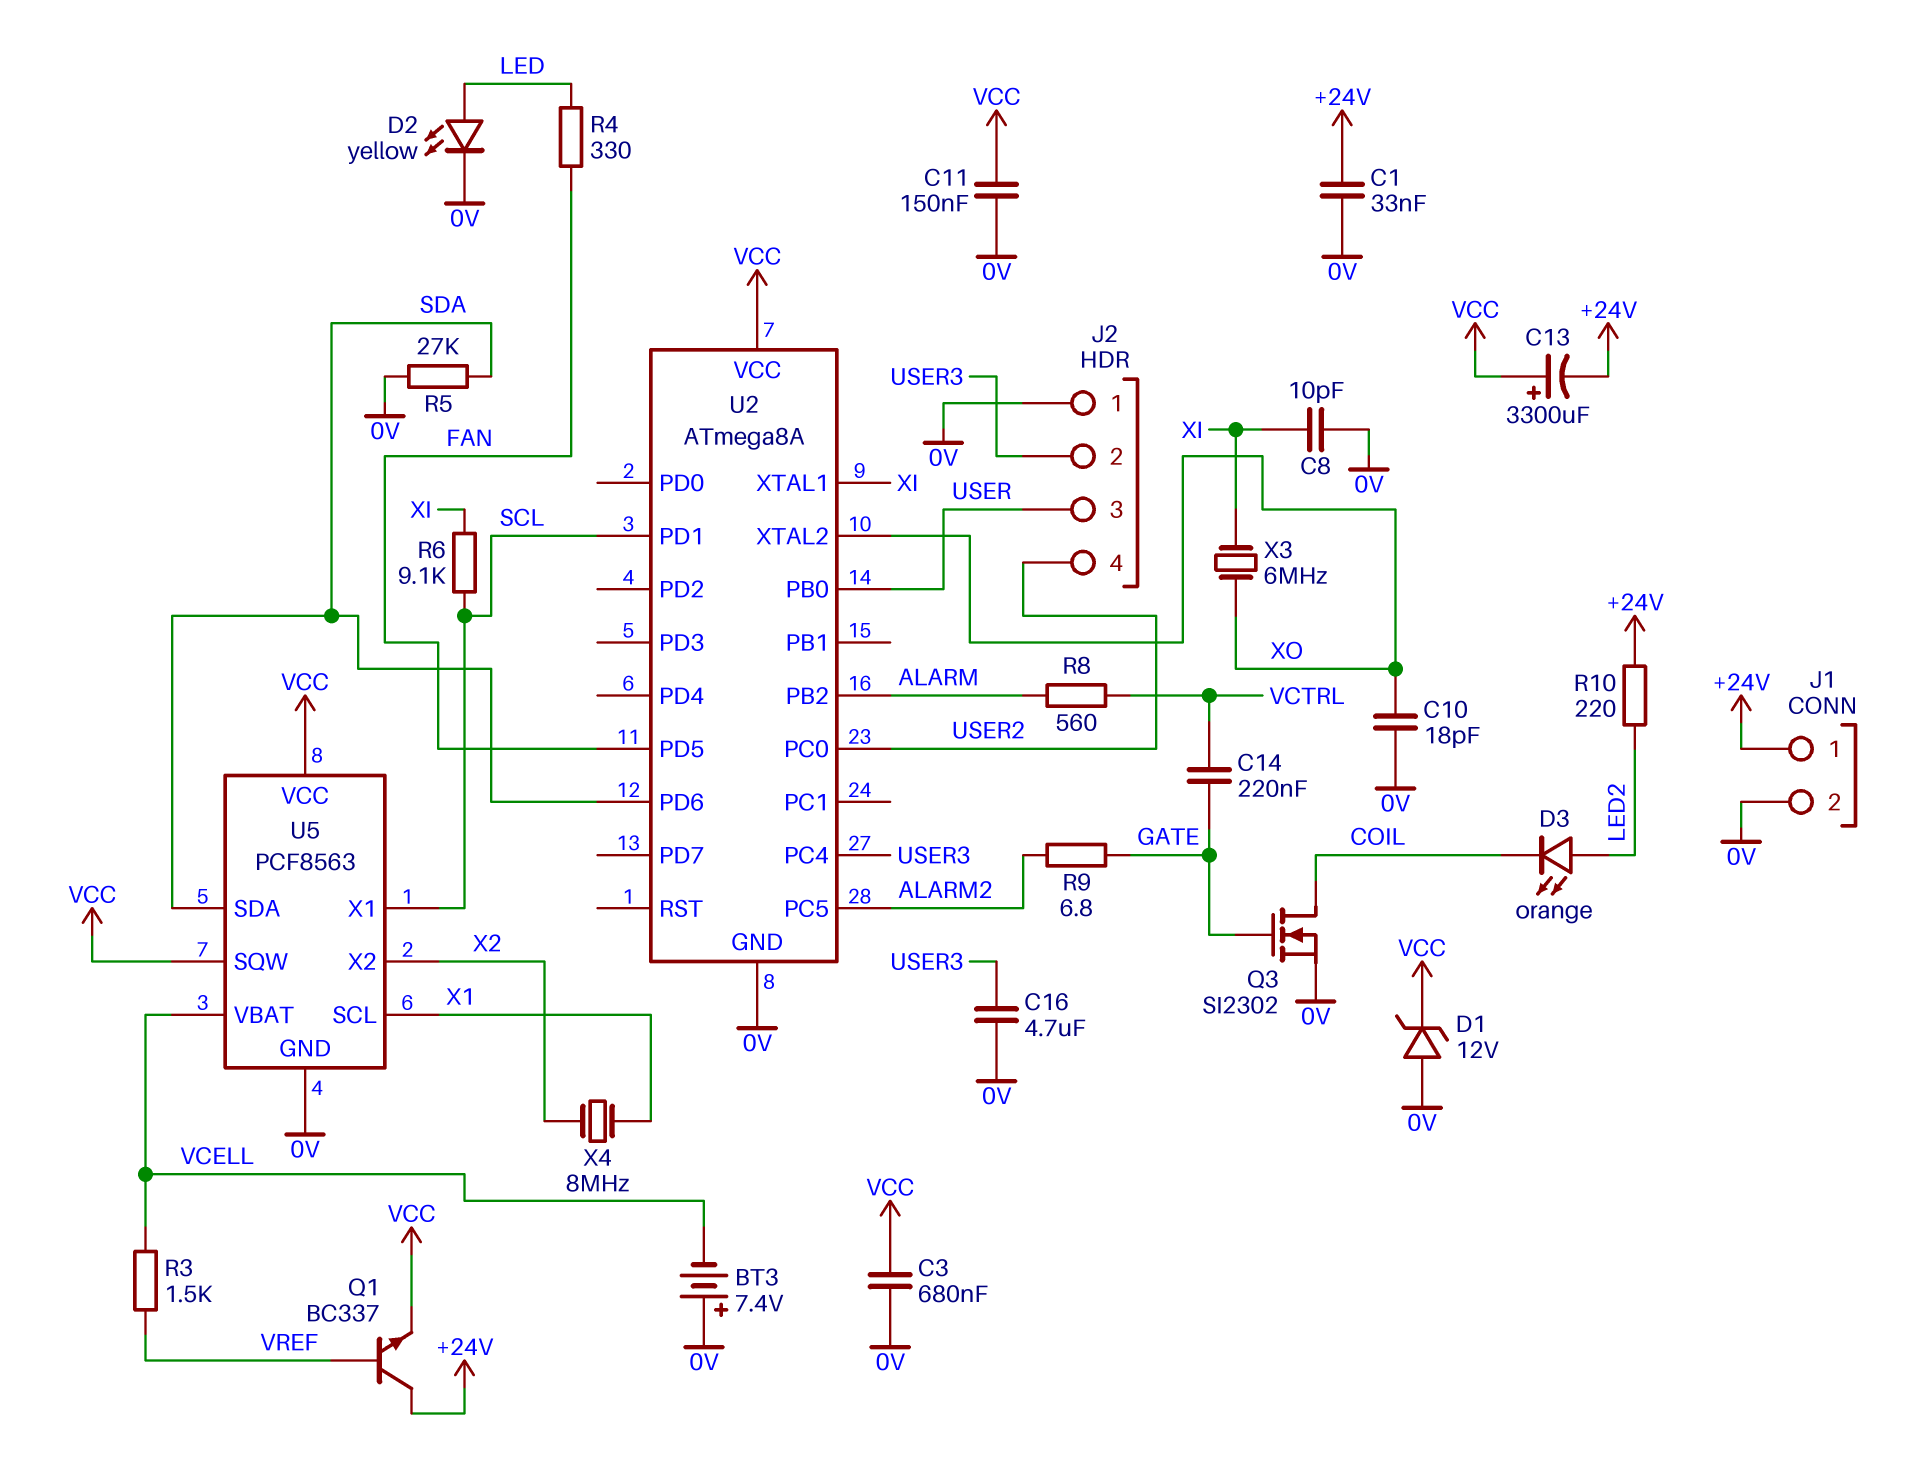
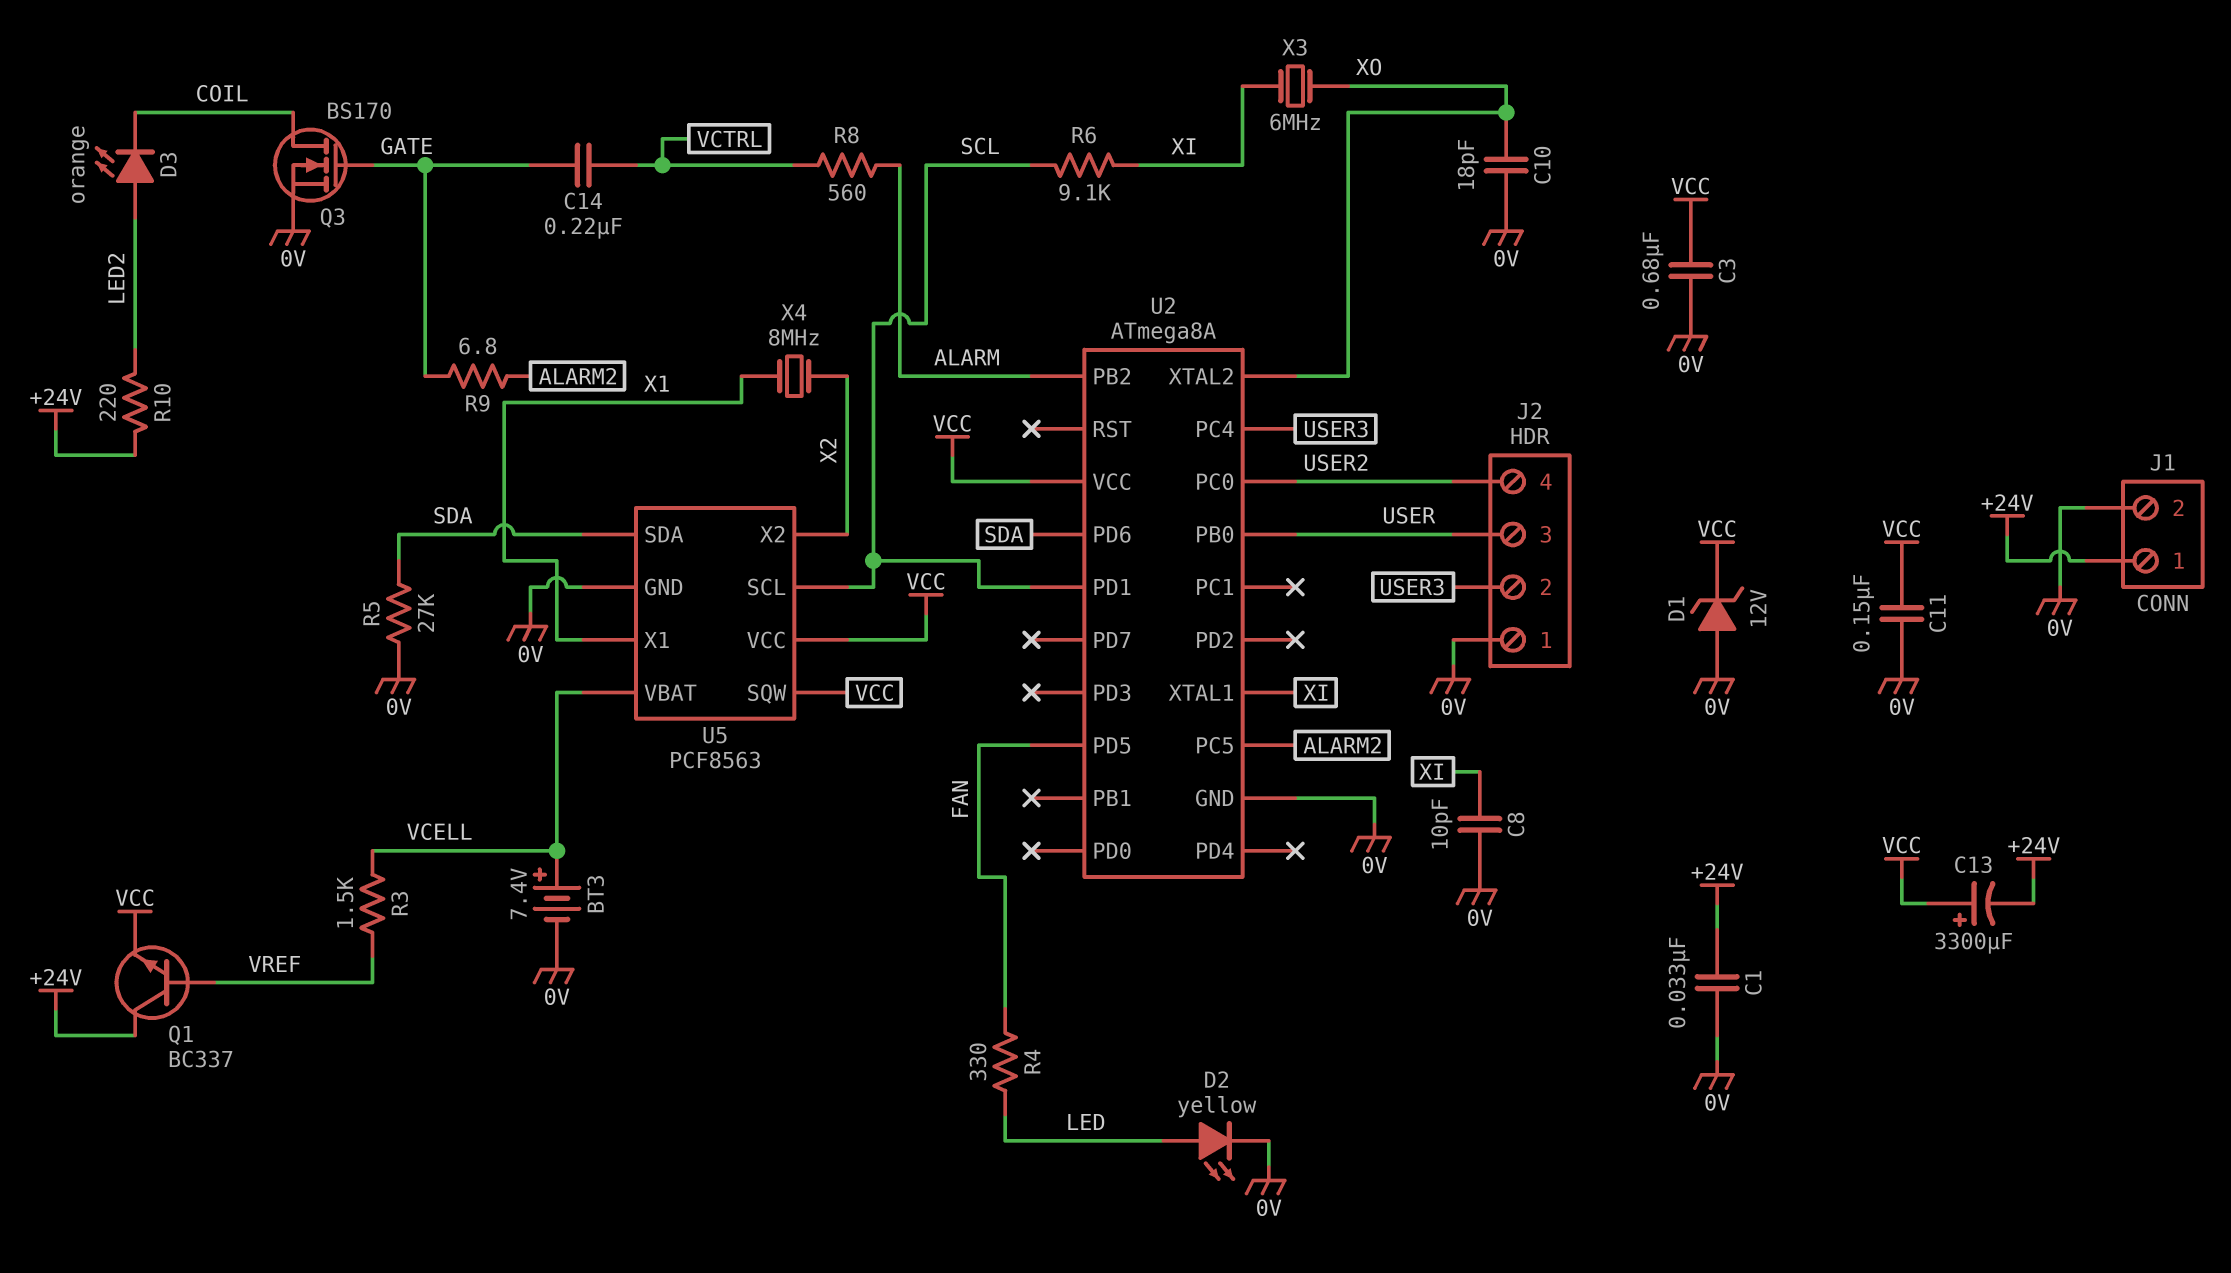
BT3: 7.4V (plus 0V, minus VCELL) -> 7.4V (plus VCELL, minus 0V)
C16: 4.7uF (0V, USER3) -> none
Q3: NMOS SI2302 (G GATE, D COIL, S 0V) -> NMOS BS170 (G GATE, D COIL, S 0V)
U5 pin SCL: X1 -> SCL
U5 pin X1: SCL -> X1

